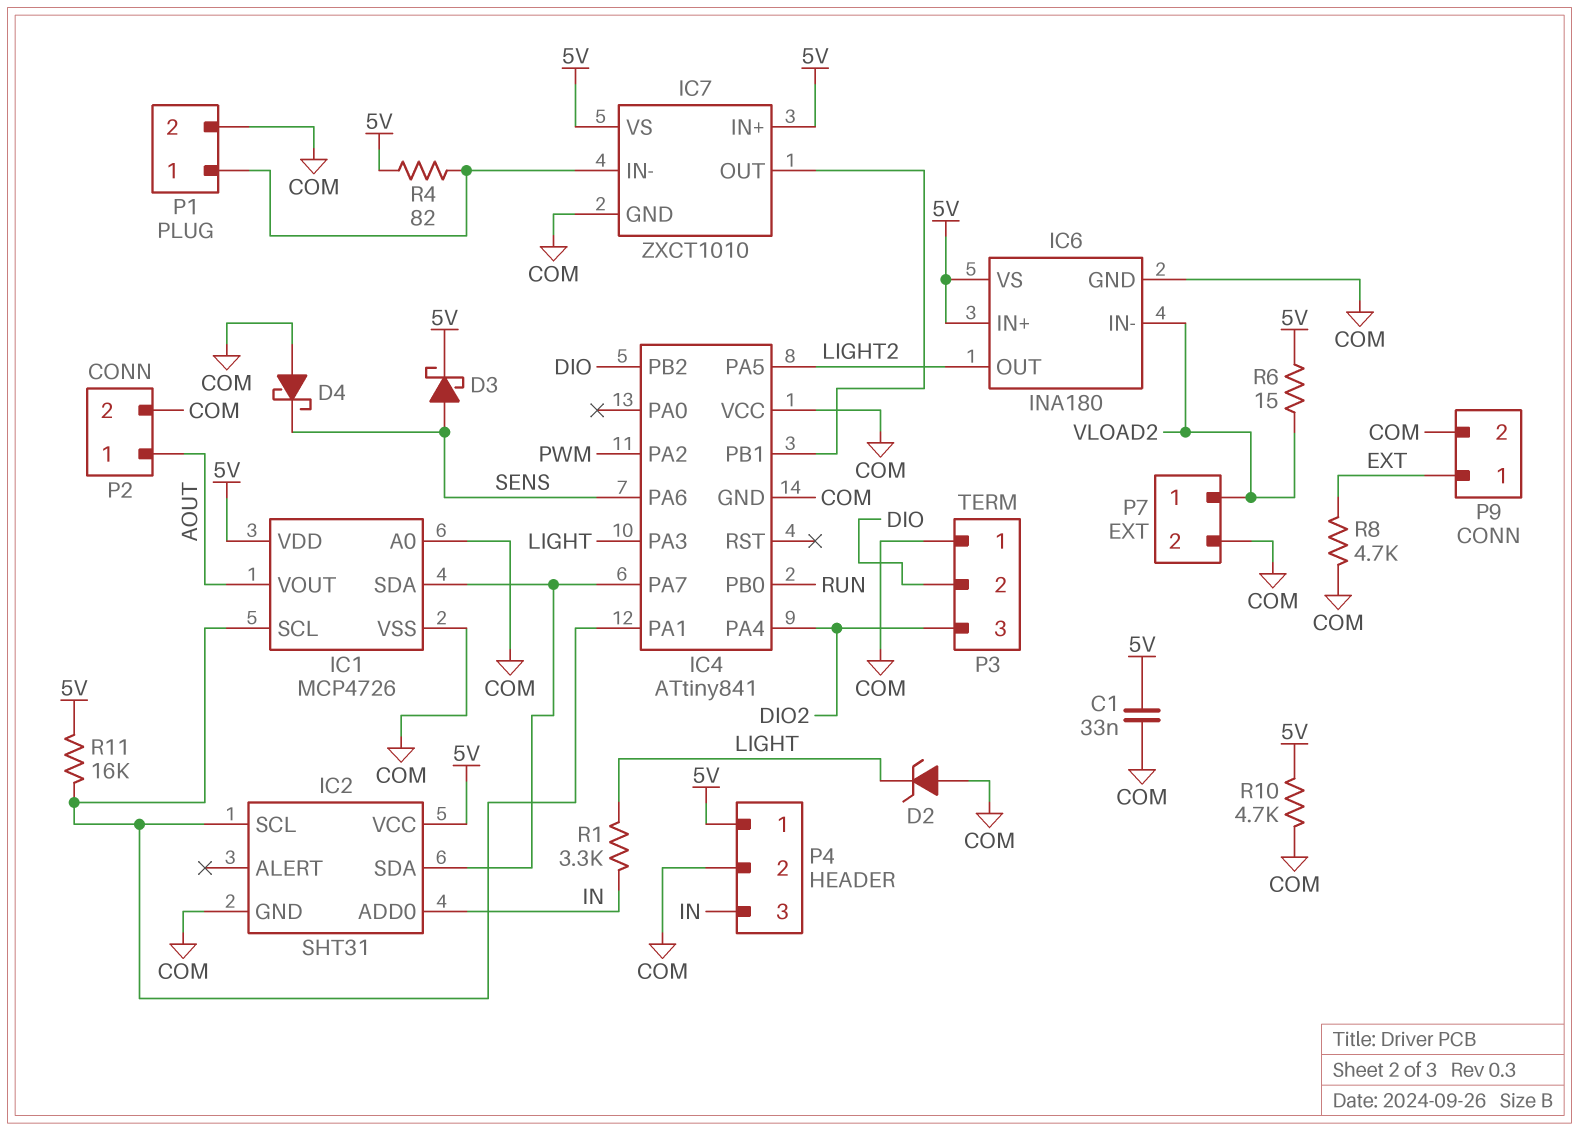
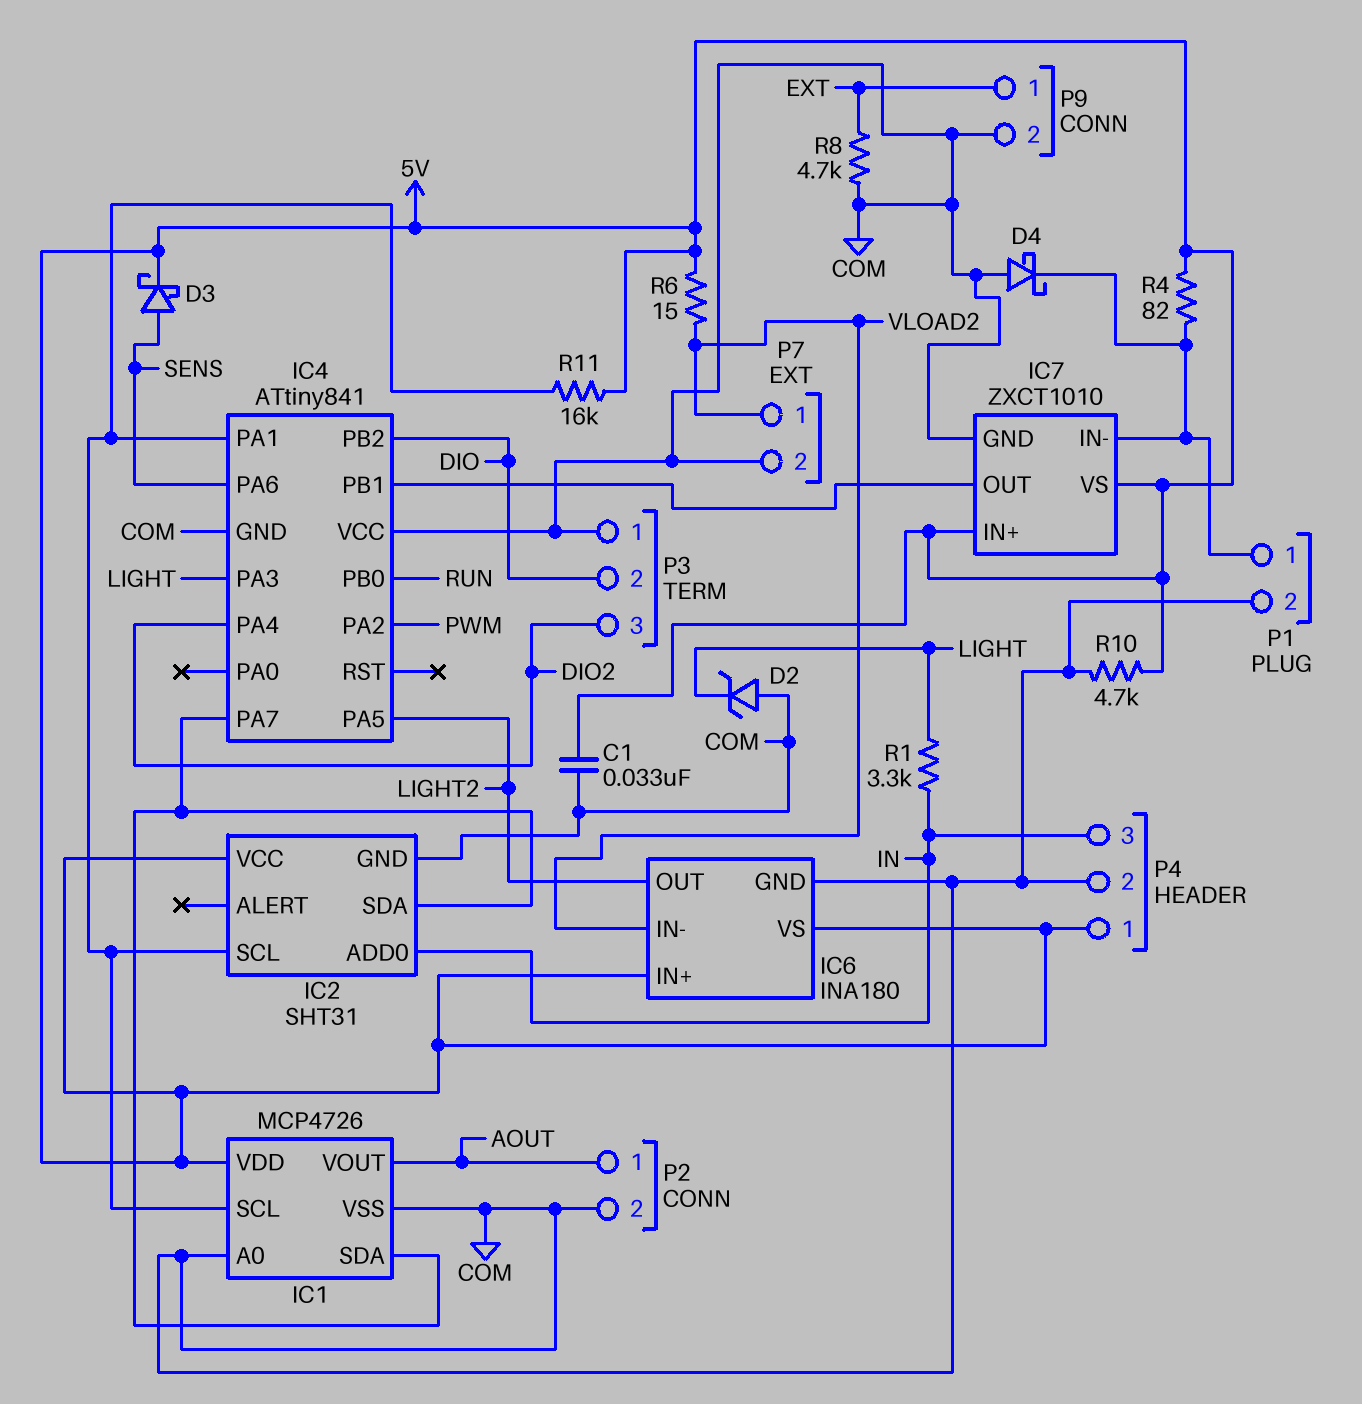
D4: schottky (A COM, K SENS) -> schottky (A COM, K IC7/IN-)

